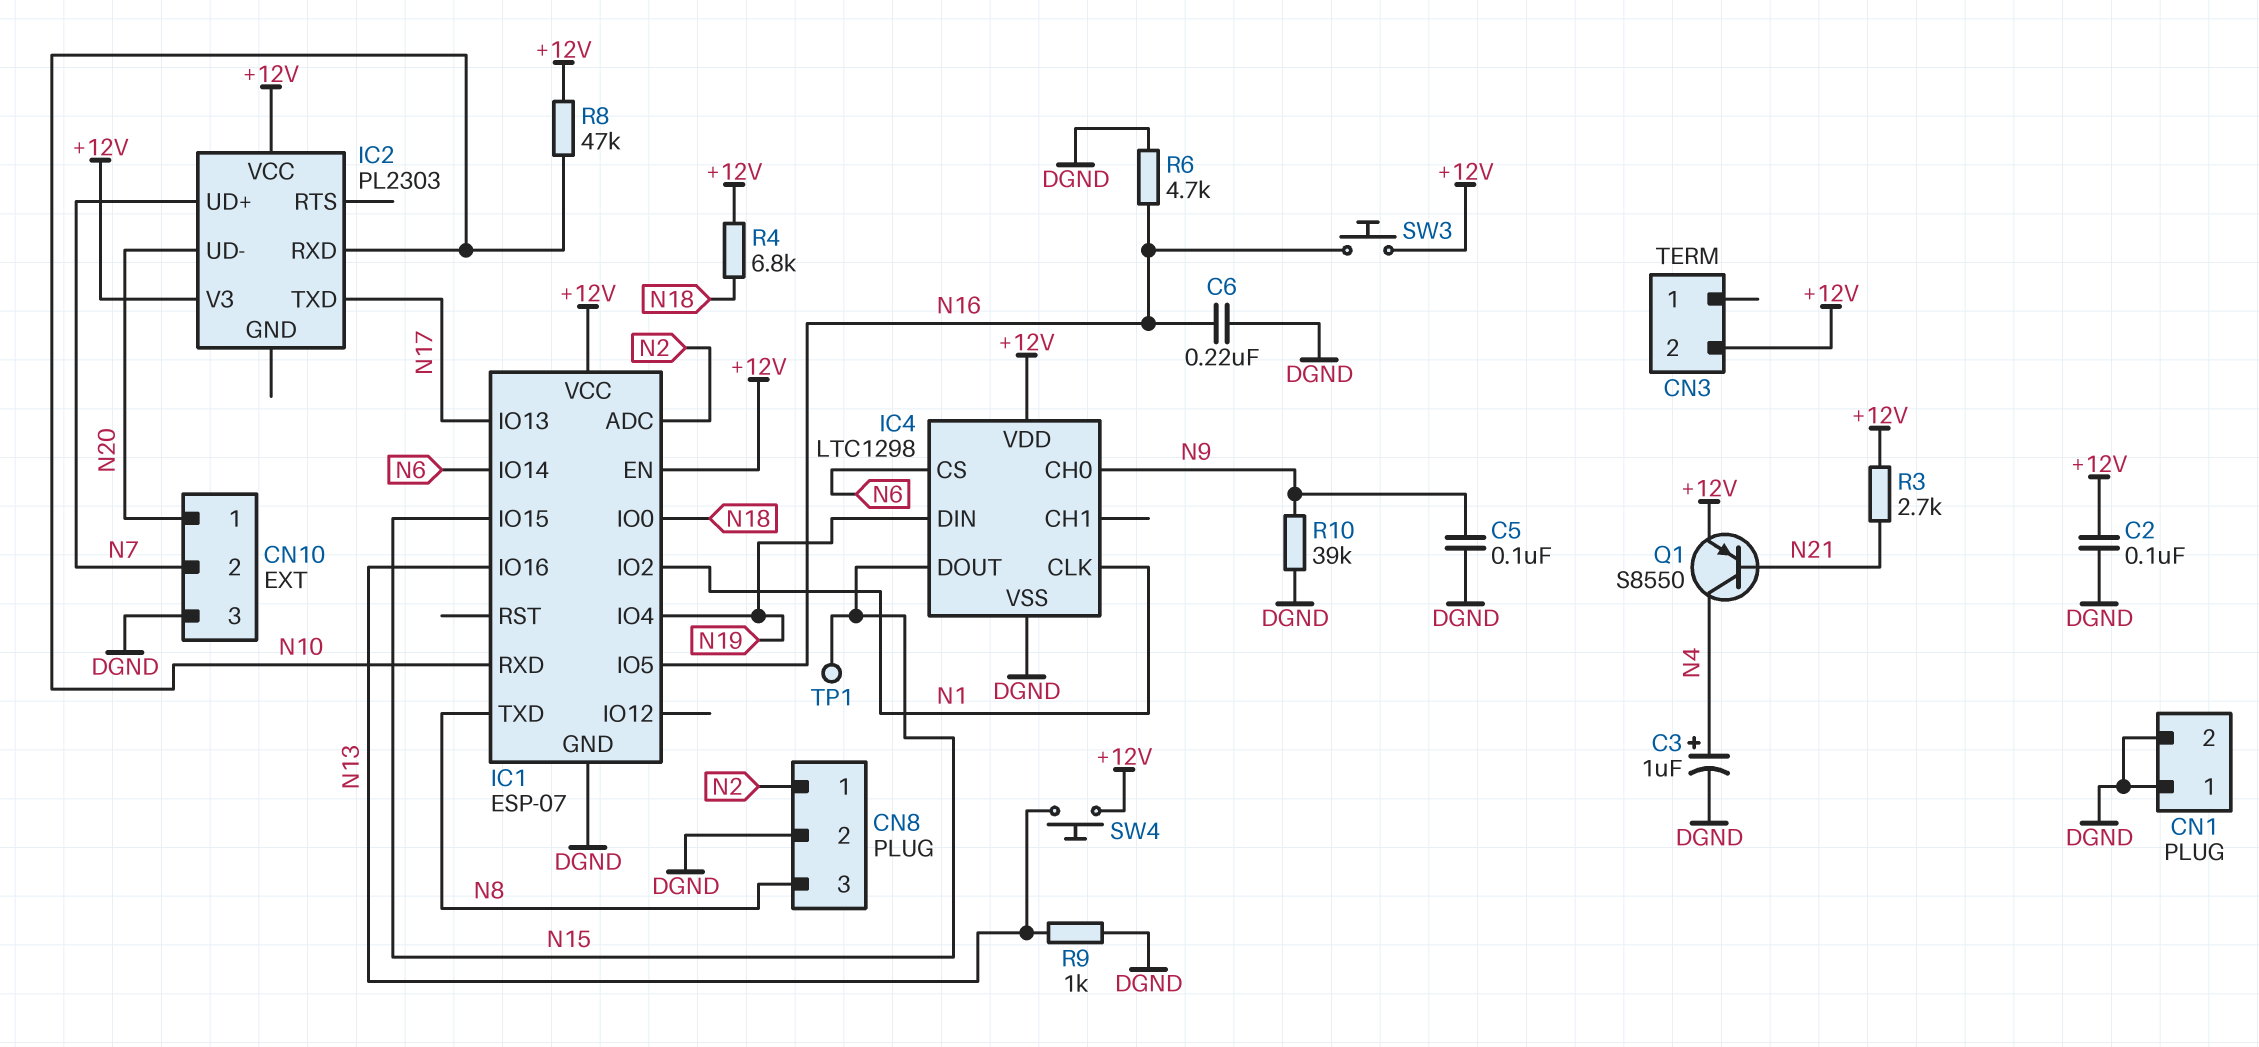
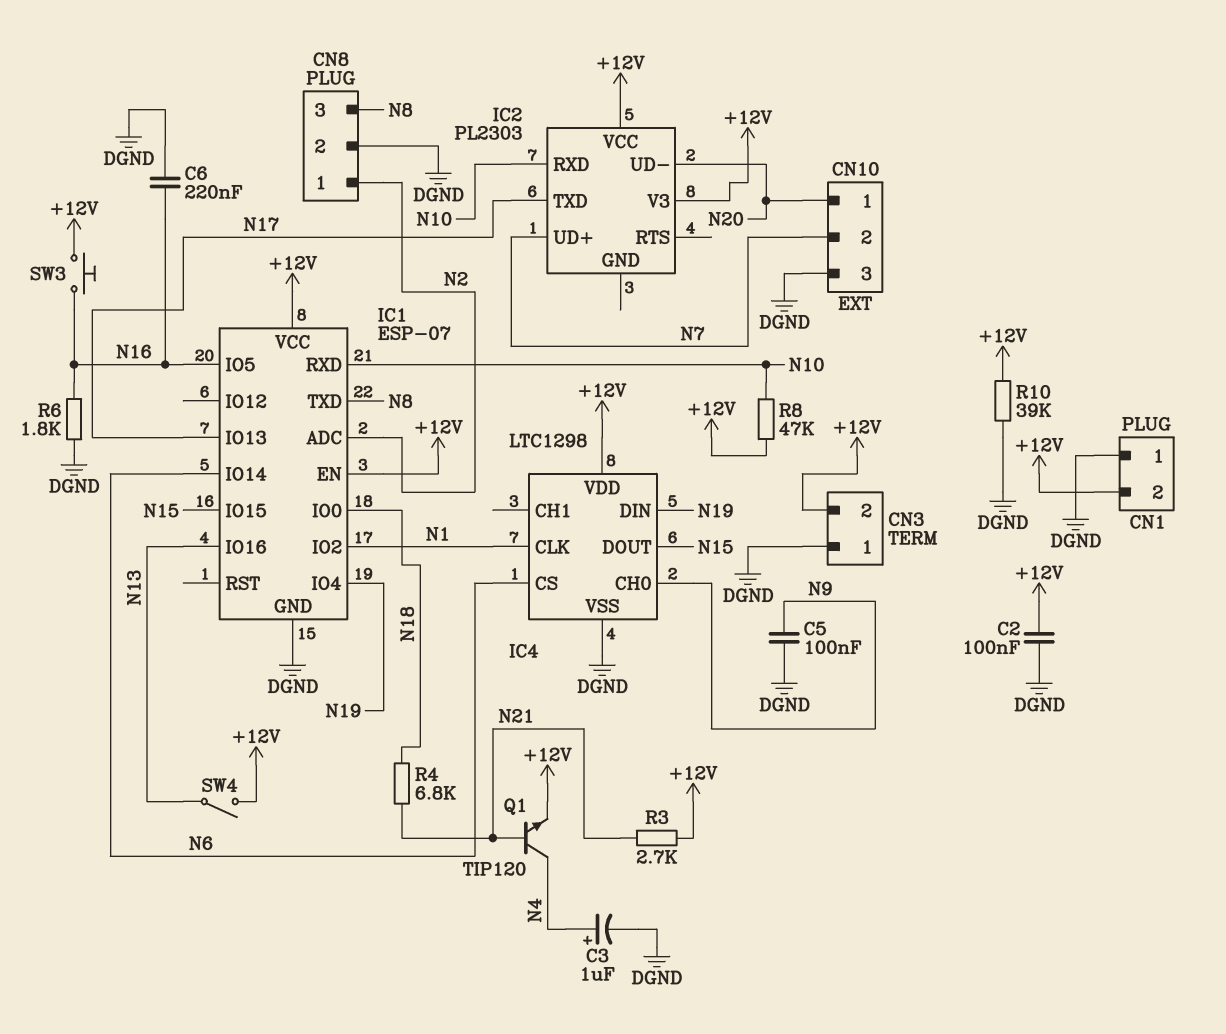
CN1 pin 2: DGND -> +12V
CN3 pin 1: none -> DGND
Q1: PNP S8550 (B N21, C N4, E +12V) -> NPN TIP120 (B N21, C N4, E +12V)
R4: 6.8k (+12V, N18) -> 6.8k (N18, N21)
R6: 4.7k (DGND, N16) -> 1.8k (DGND, N16)
R9: 1k (DGND, N13) -> none
R10: 39k (DGND, N9) -> 39k (+12V, DGND)
SW4: button (+12V, N13) -> switch (+12V, N13)
TP1: test point (N15) -> none

